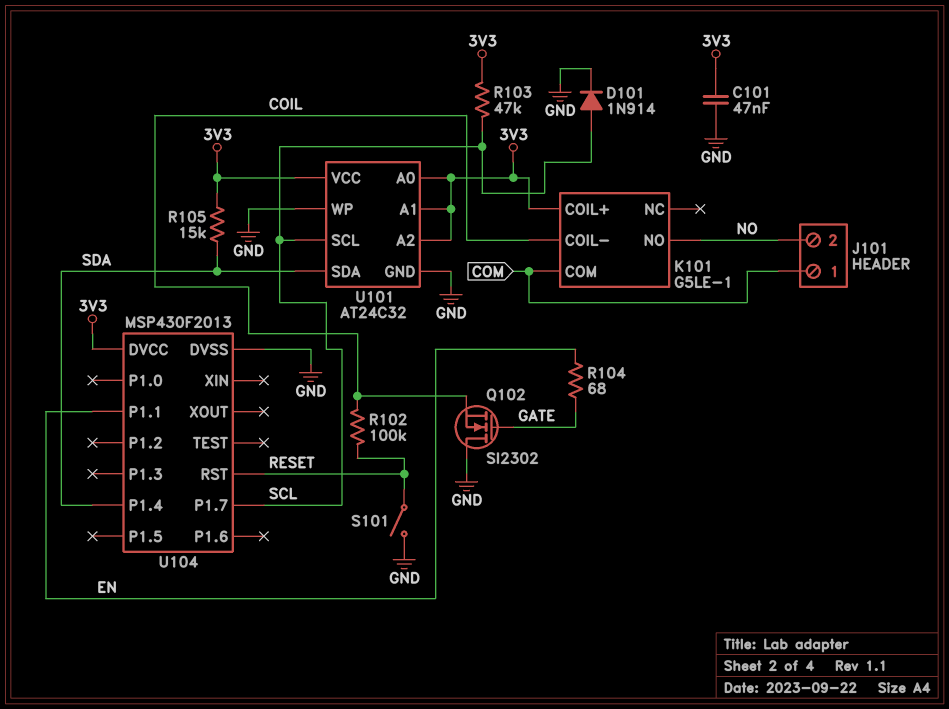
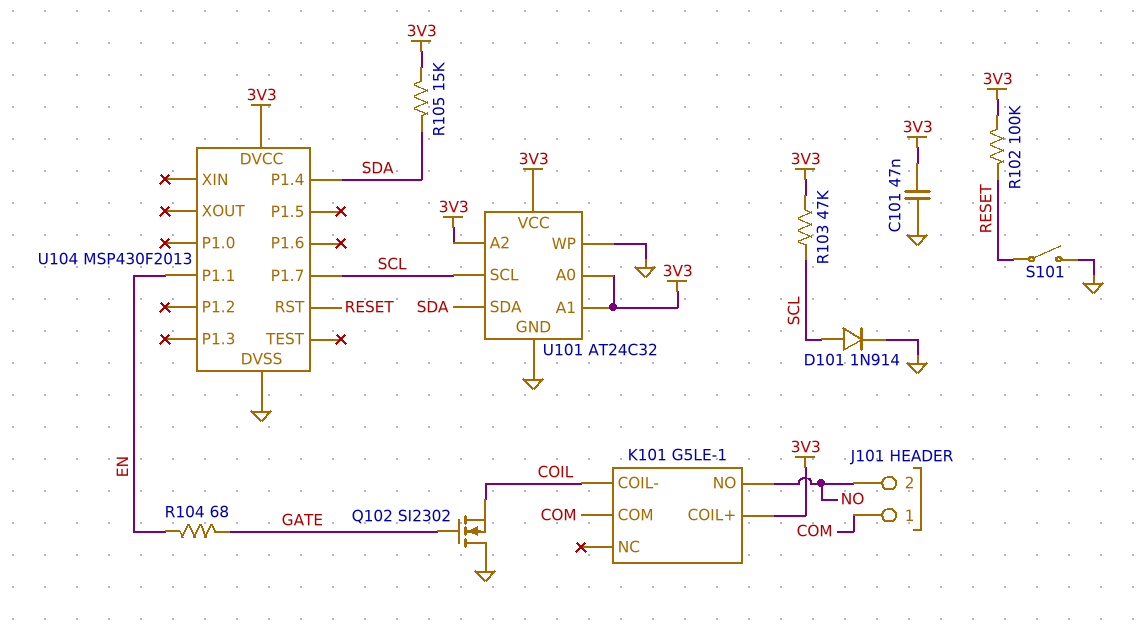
R102: 100k (COIL, RESET) -> 100k (3V3, RESET)

